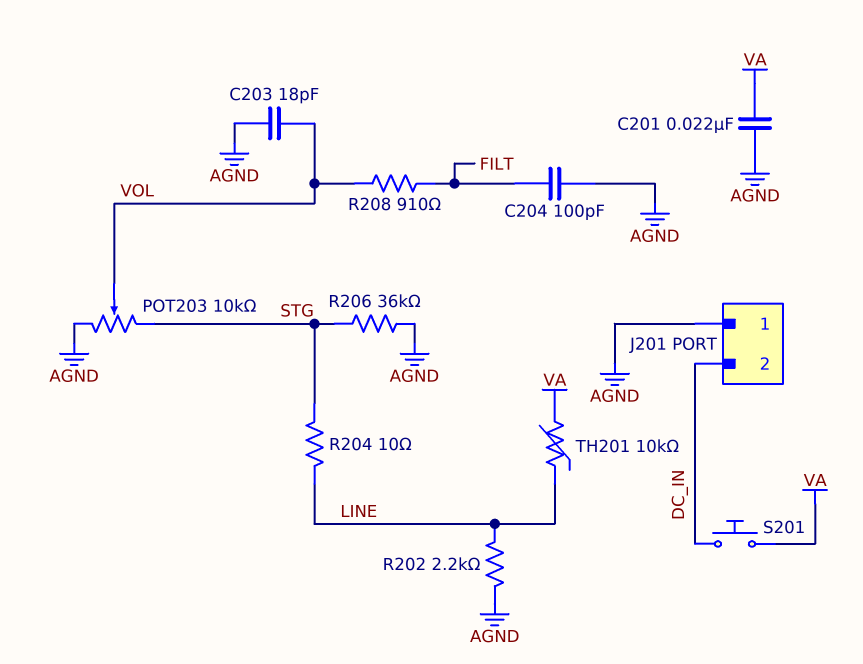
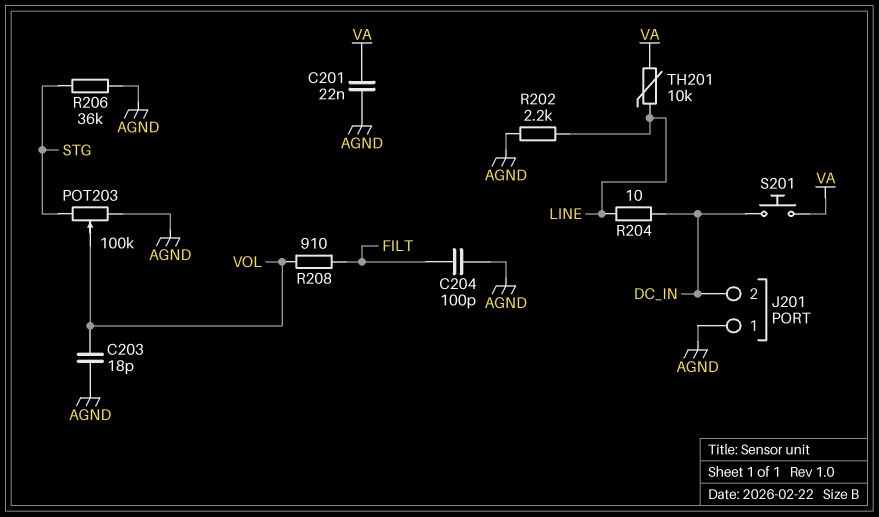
POT203: 10k (AGND, STG, wiper VOL) -> 100k (AGND, STG, wiper VOL)
R204: 10 (LINE, STG) -> 10 (DC_IN, LINE)

